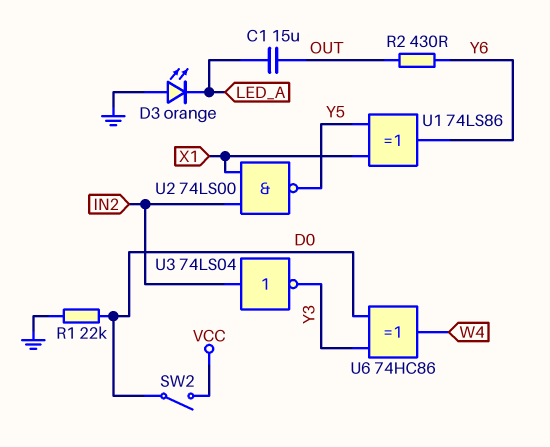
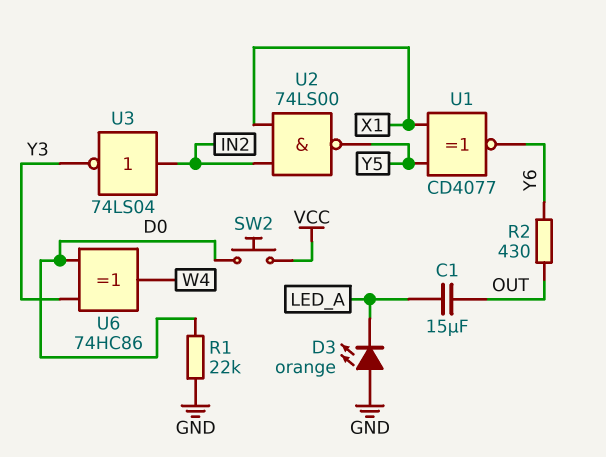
SW2: switch (D0, VCC) -> button (D0, VCC)
U1: XOR 74LS86 (in X1, in Y5, out Y6) -> XNOR CD4077 (in X1, in Y5, out Y6)

